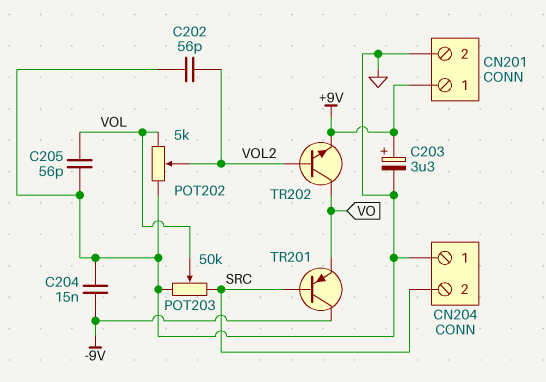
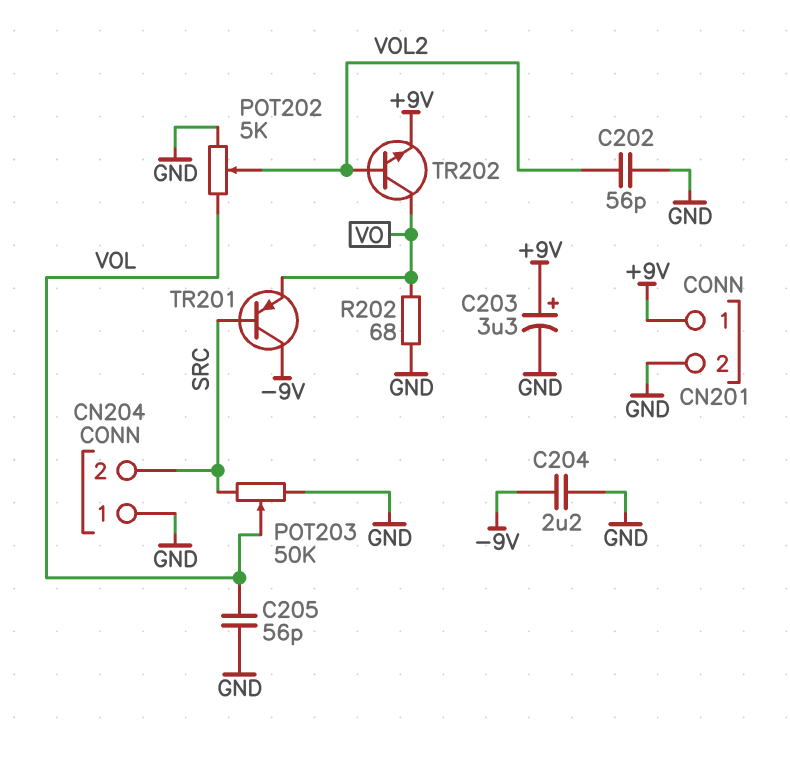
C204: 15nF (-9V, GND) -> 2.2uF (-9V, GND)
R202: none -> 68 (GND, VO)

